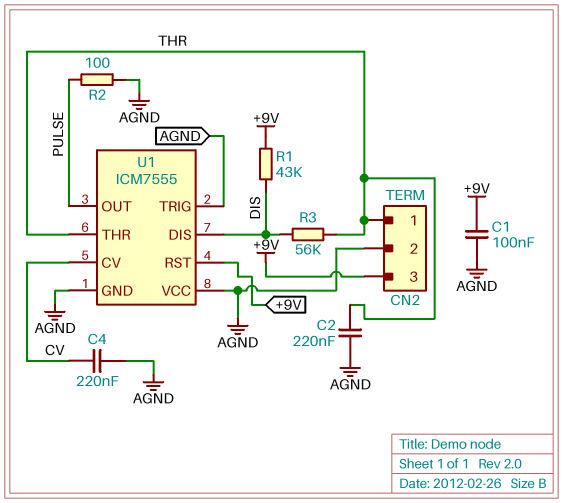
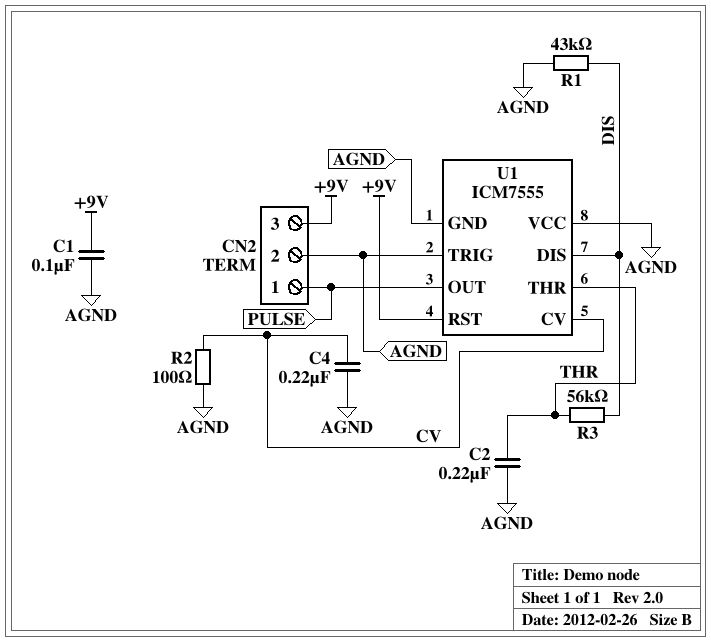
CN2 pin 1: THR -> PULSE
R1: 43k (+9V, DIS) -> 43k (AGND, DIS)
R2: 100 (AGND, PULSE) -> 100 (AGND, CV)

